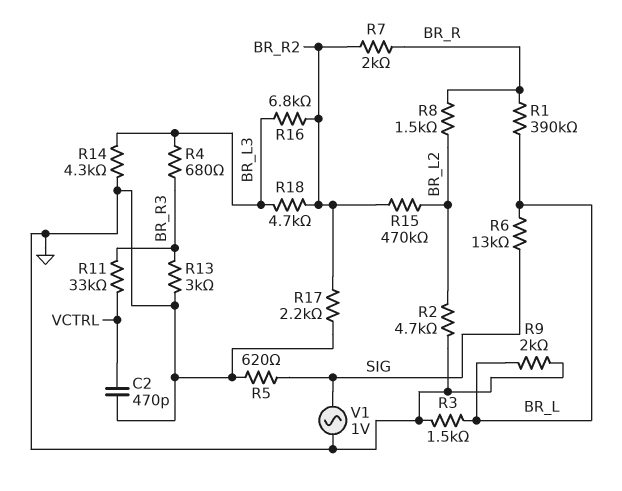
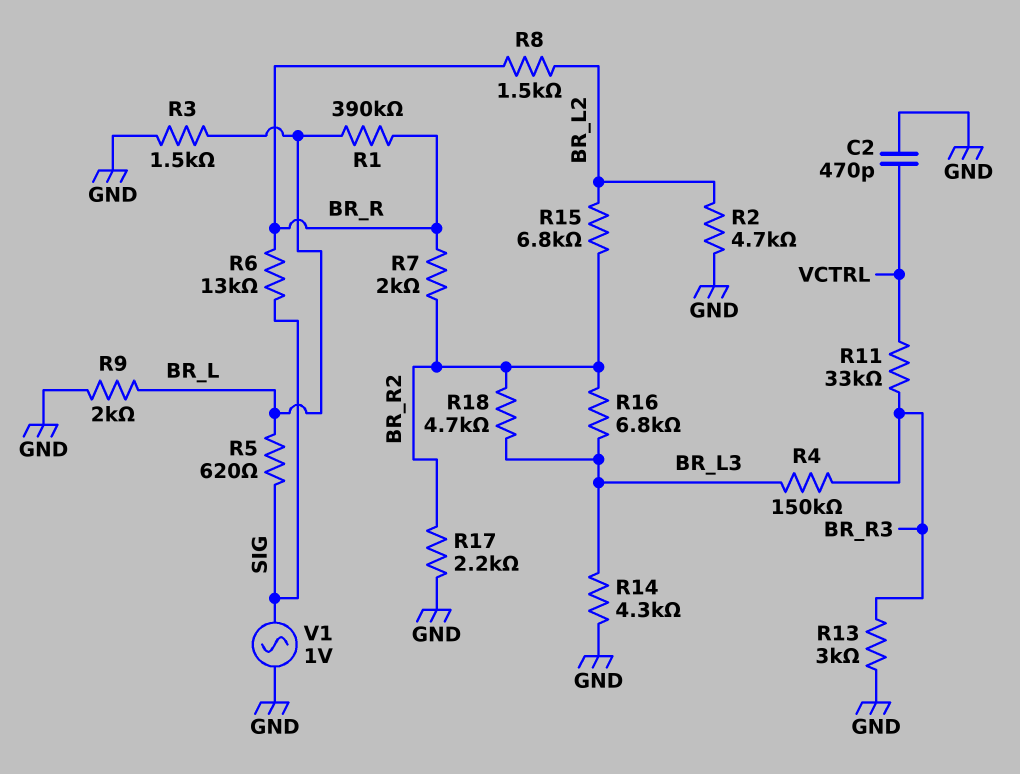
R4: 680 (BR_L3, BR_R3) -> 150k (BR_L3, BR_R3)
R5: 620 (GND, SIG) -> 620 (BR_L, SIG)
R6: 13k (BR_L, SIG) -> 13k (BR_R, SIG)
R15: 470k (BR_L2, BR_R2) -> 6.8k (BR_L2, BR_R2)

